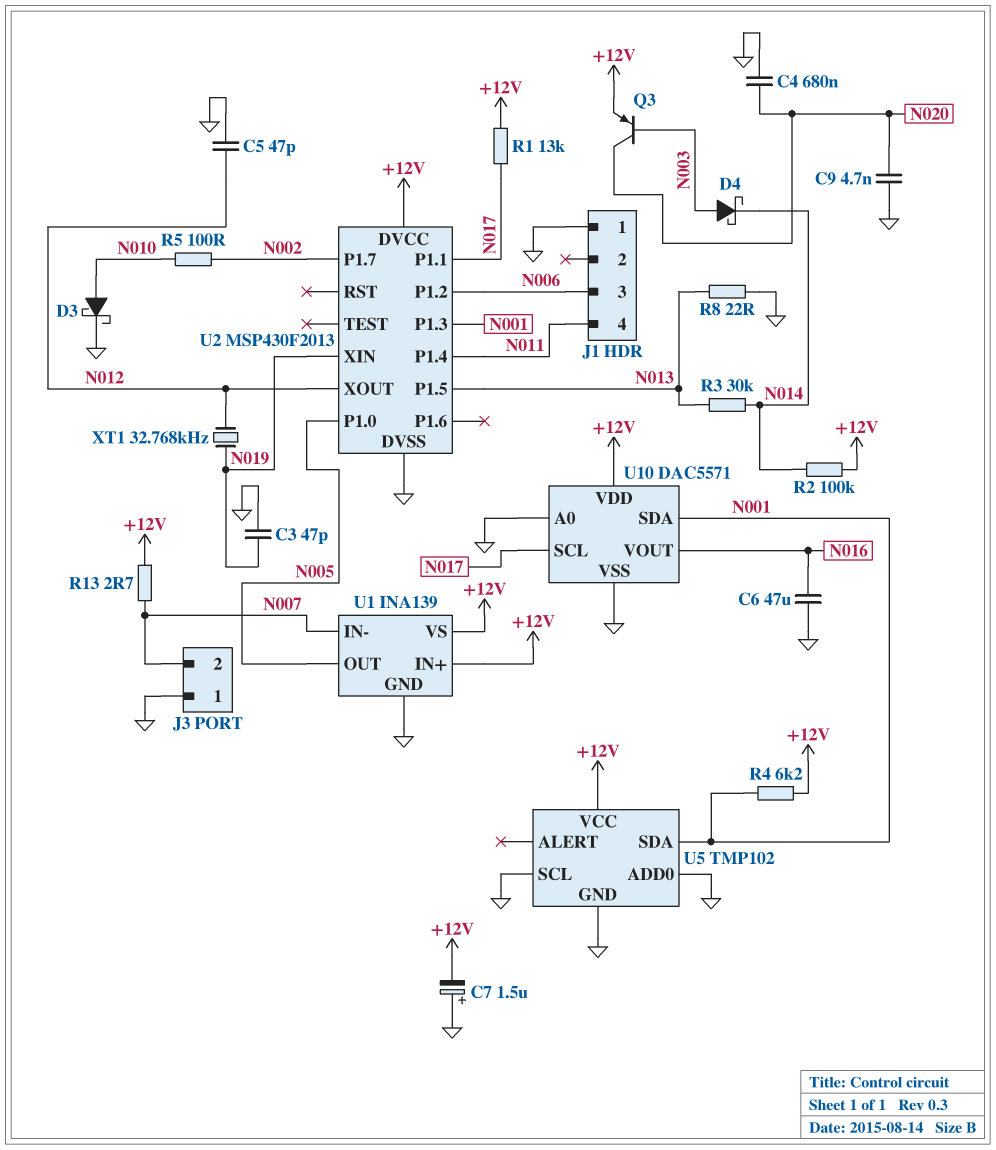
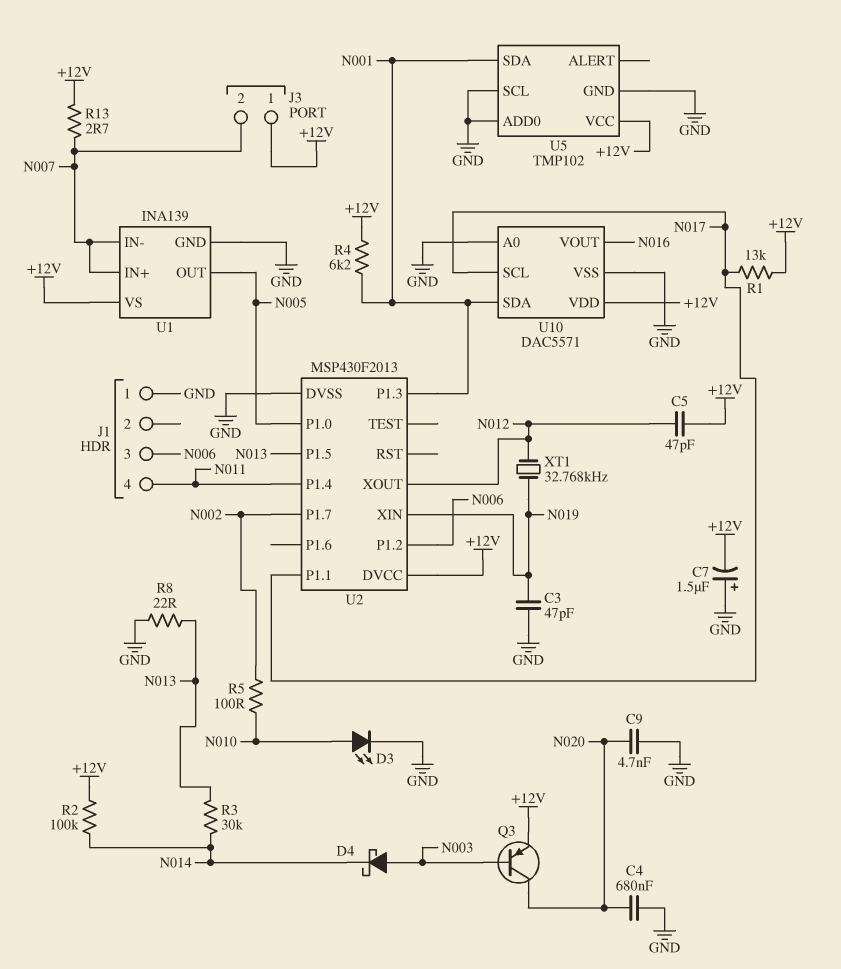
C5: 47pF (GND, N012) -> 47pF (+12V, N012)
C6: 47uF (GND, N016) -> none
D3: schottky (A N010, K GND) -> LED (A N010, K GND)
J3 pin 1: GND -> +12V
U1 pin IN+: +12V -> N007

